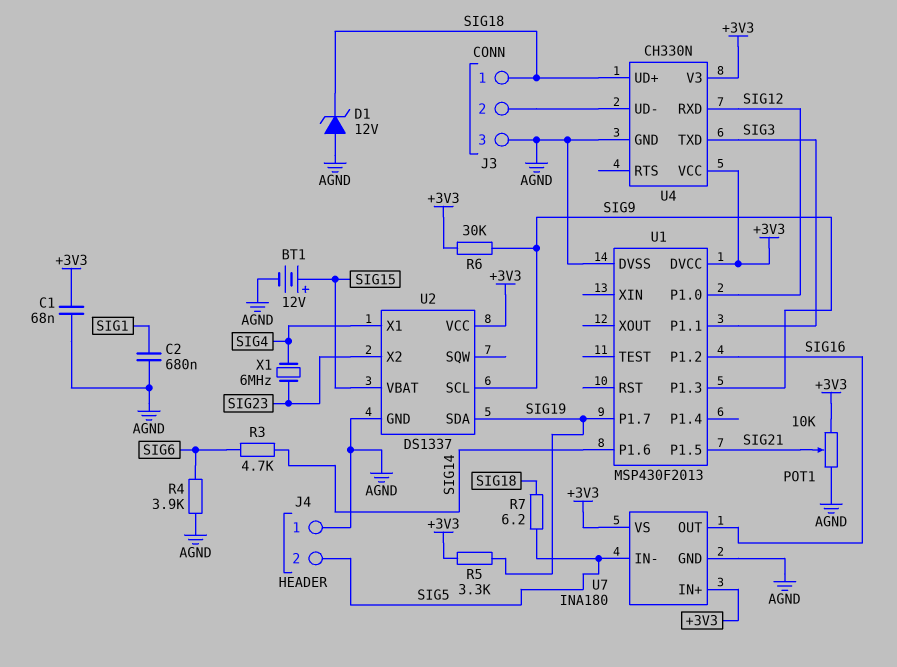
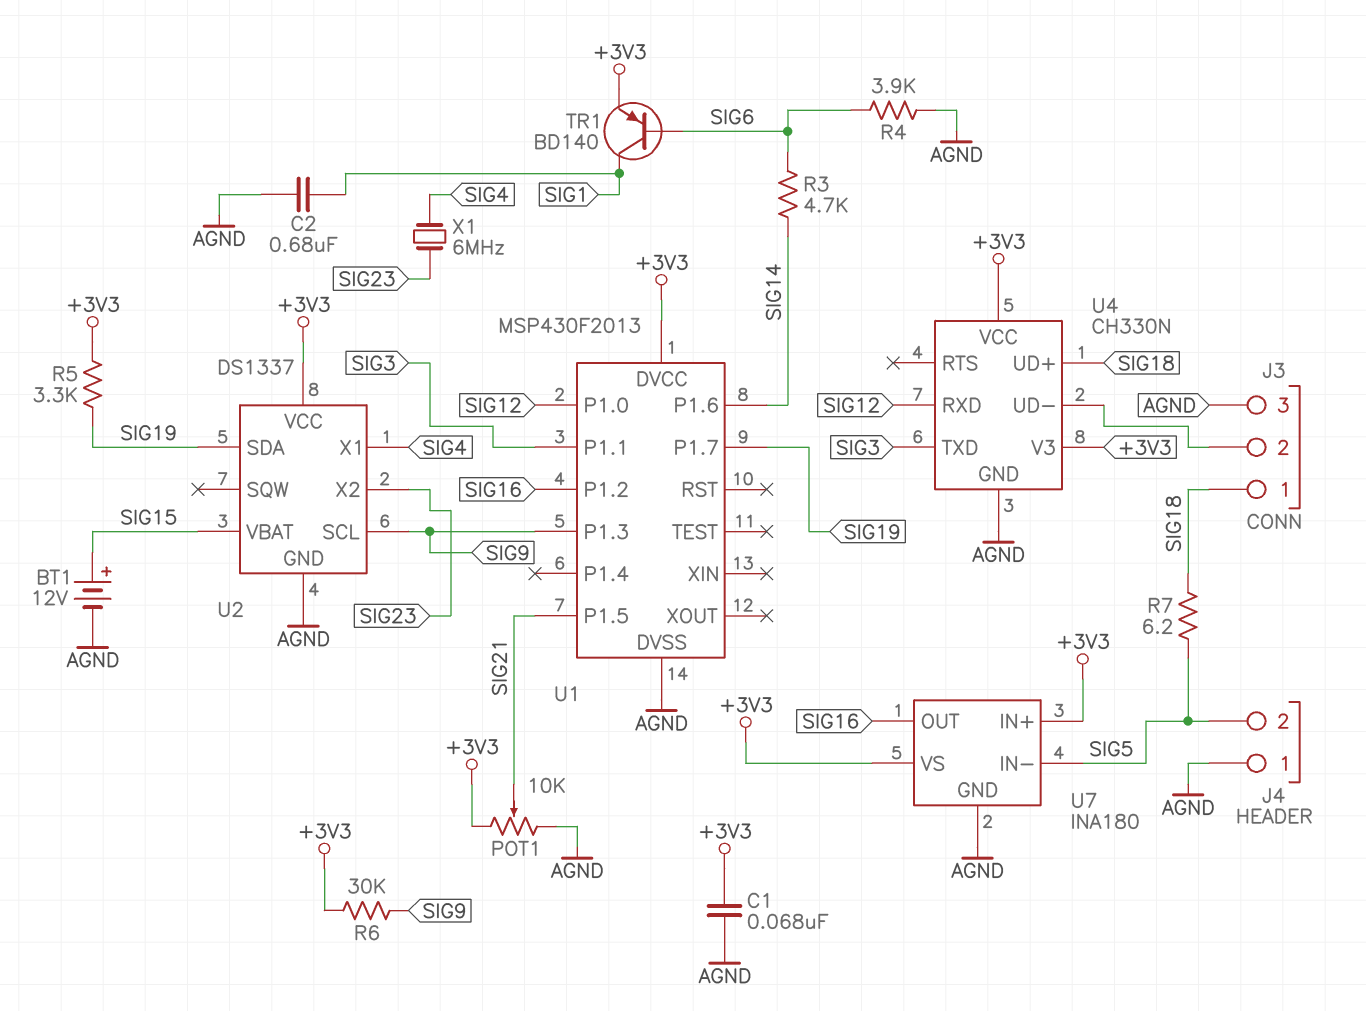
D1: zener 12V (A AGND, K SIG18) -> none
TR1: none -> PNP BD140 (B SIG6, C SIG1, E +3V3)

